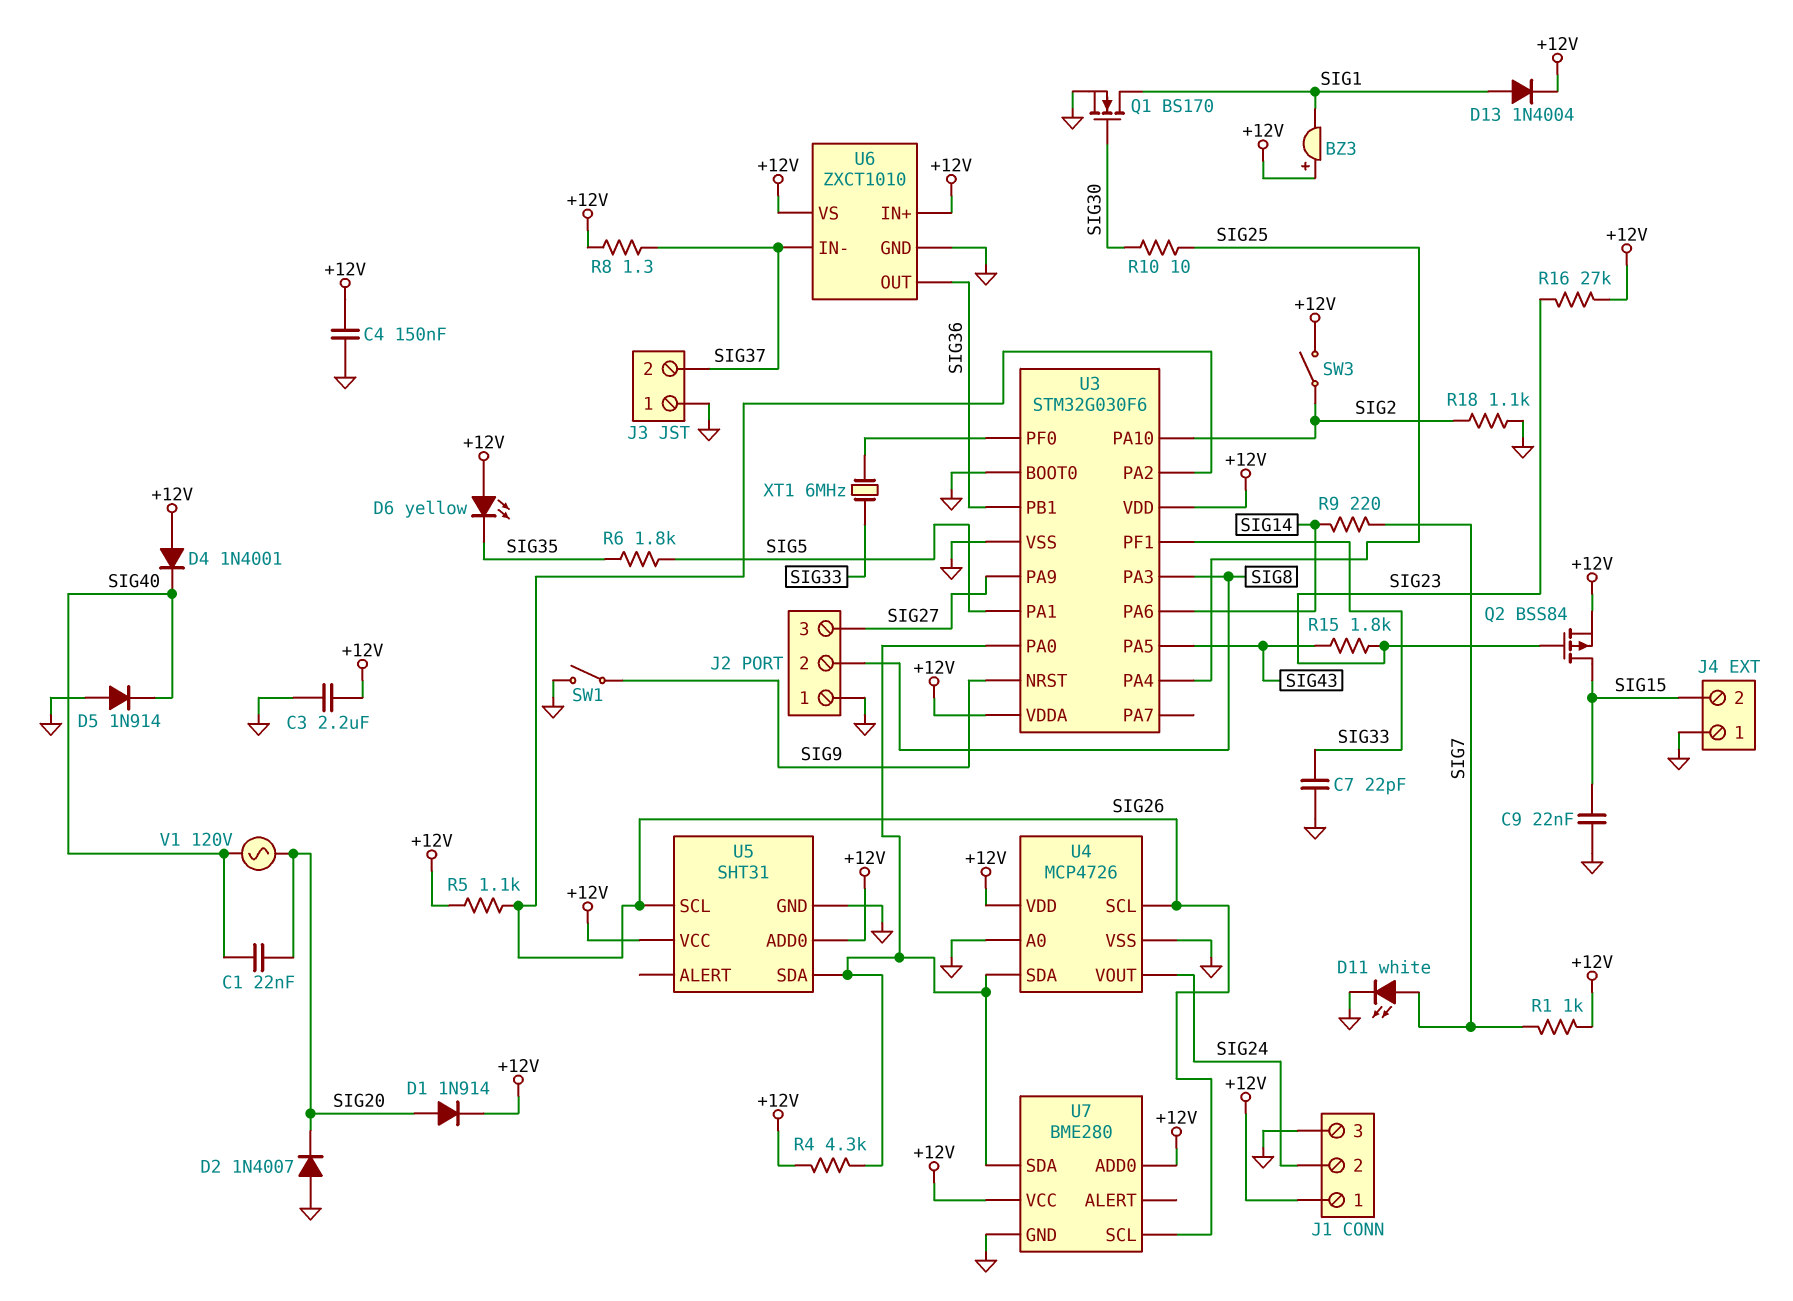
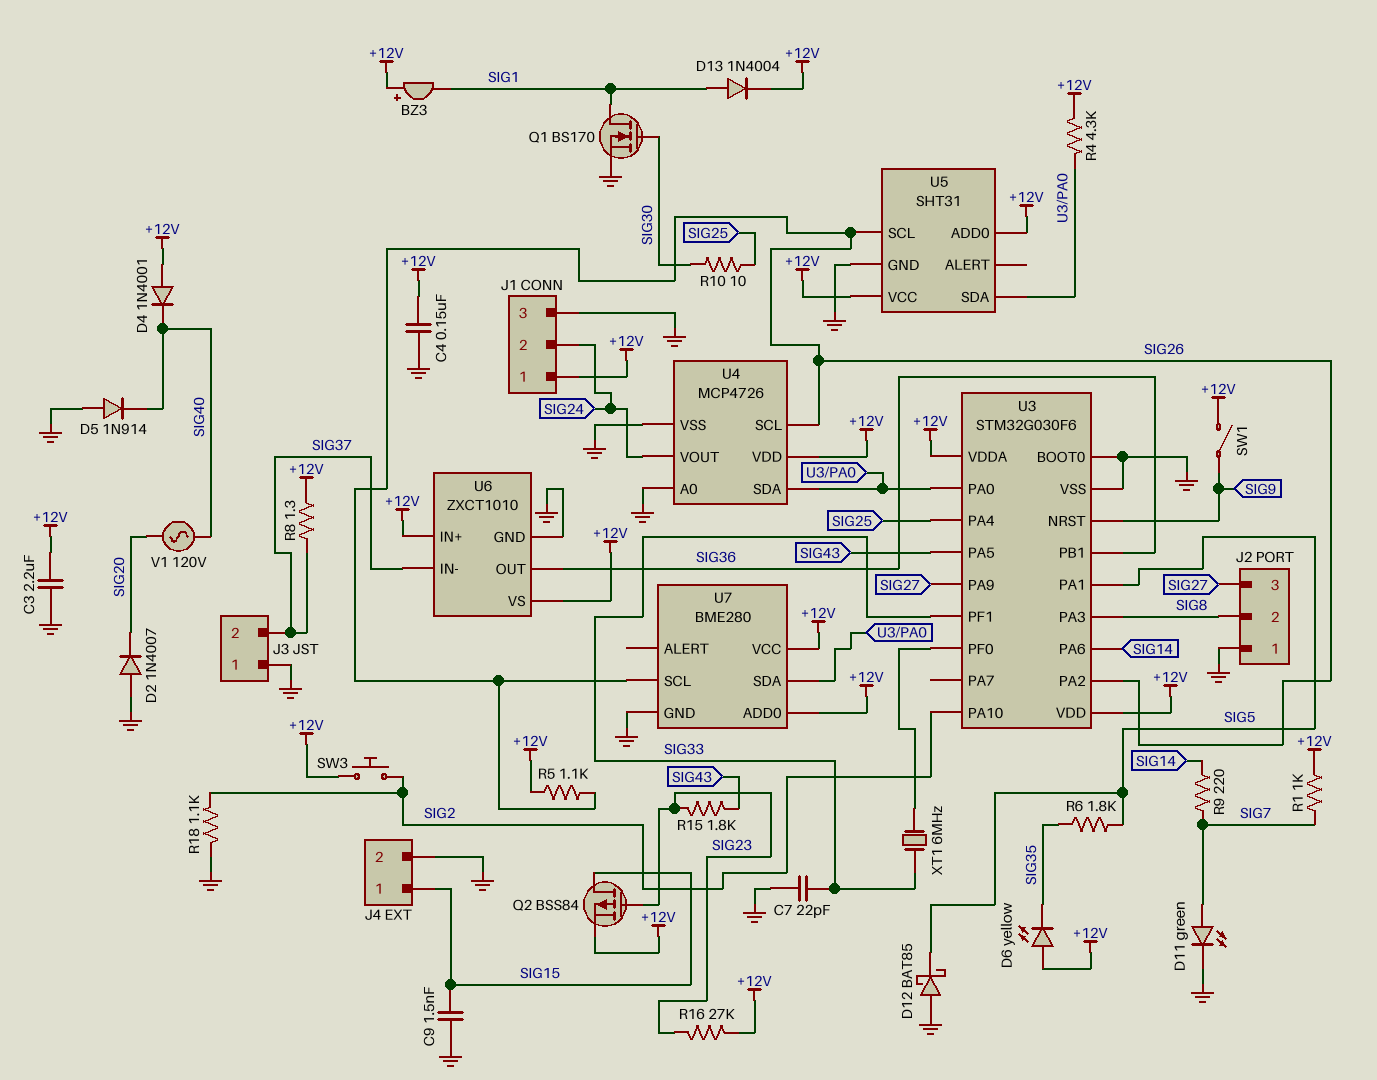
C1: 22nF (SIG20, SIG40) -> none
C9: 22nF (GND, SIG15) -> 1.5nF (GND, SIG15)
D1: diode 1N914 (A SIG20, K +12V) -> none
D11: LED white (A SIG7, K GND) -> LED green (A SIG7, K GND)
D12: none -> schottky BAT85 (A GND, K SIG5)
J4 pin 1: GND -> SIG15
J4 pin 2: SIG15 -> GND
SW1: switch (GND, SIG9) -> switch (+12V, SIG9)
SW3: switch (+12V, SIG2) -> button (+12V, SIG2)

